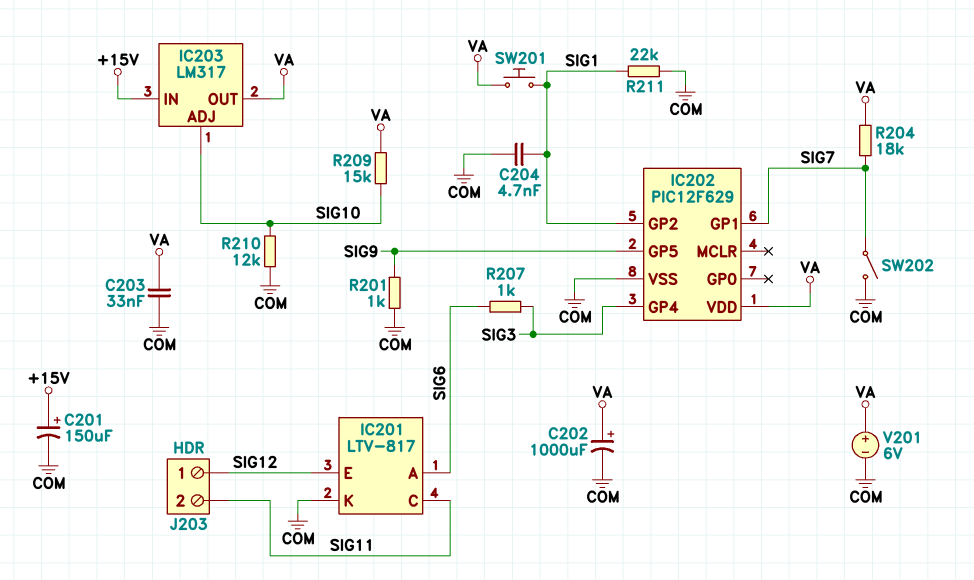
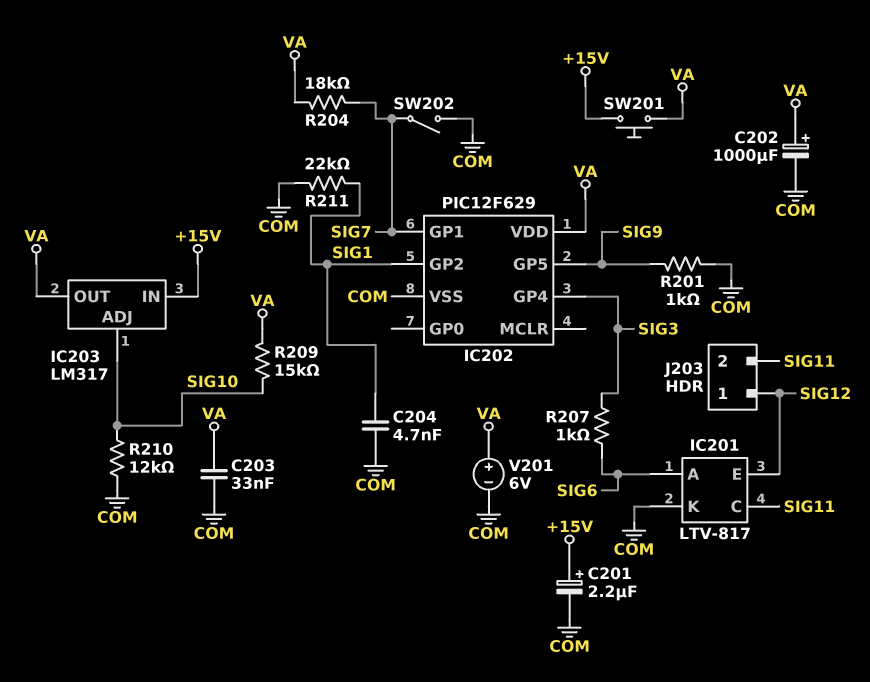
C201: 150uF (plus +15V, minus COM) -> 2.2uF (plus +15V, minus COM)
SW201: button (SIG1, VA) -> button (+15V, VA)

